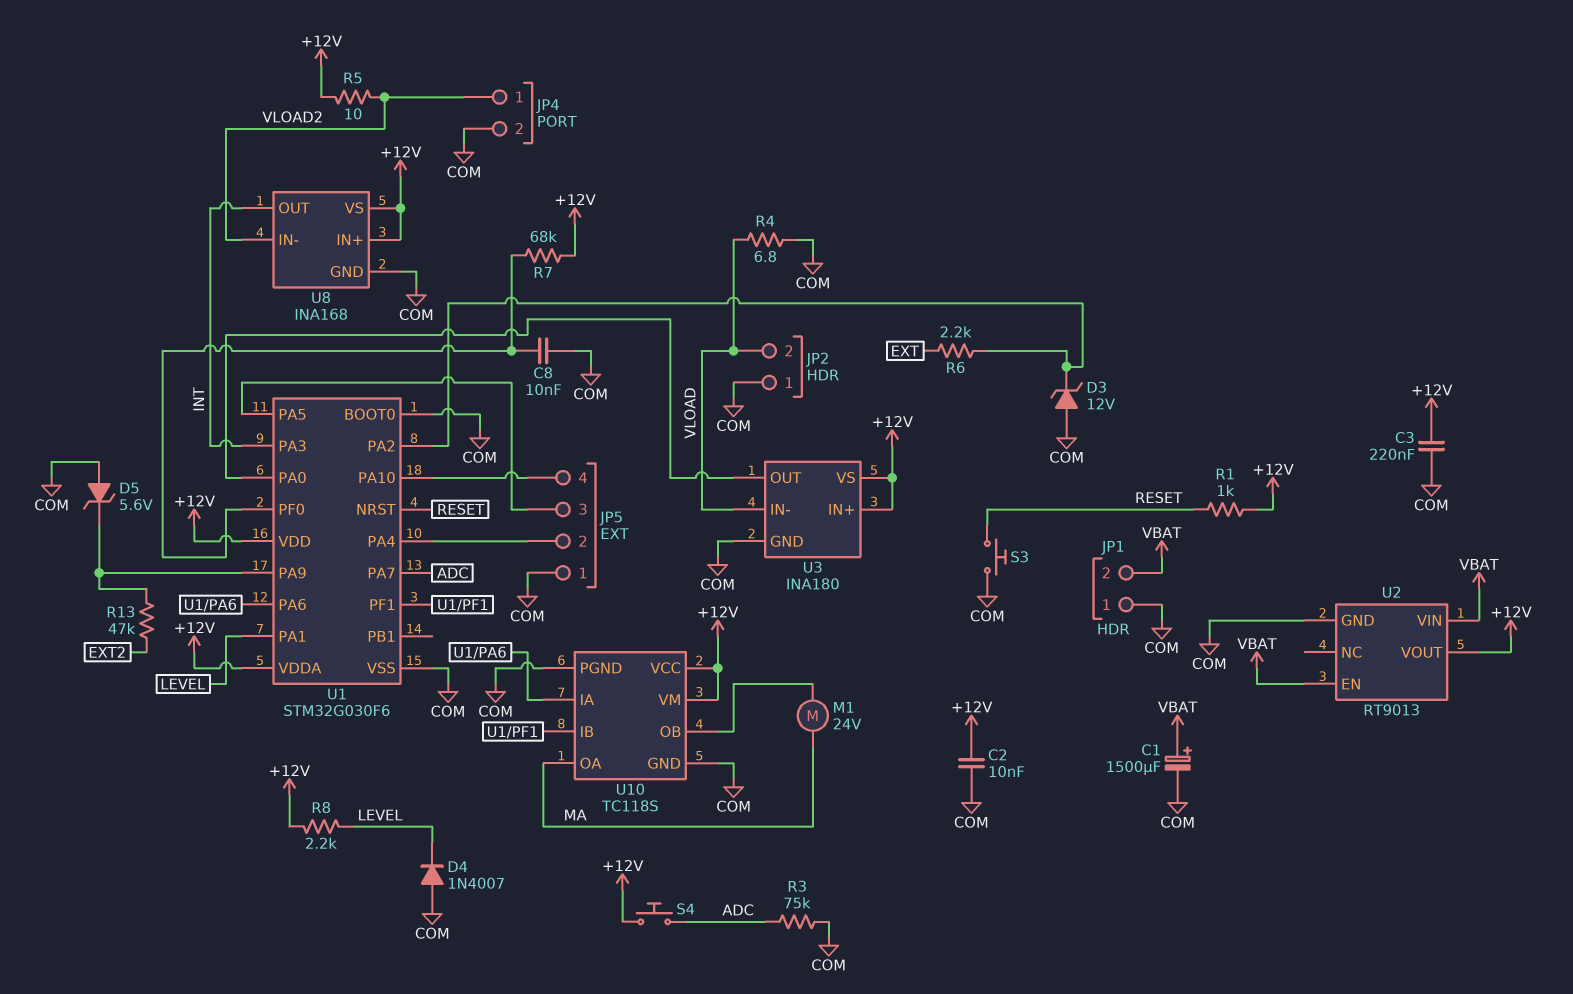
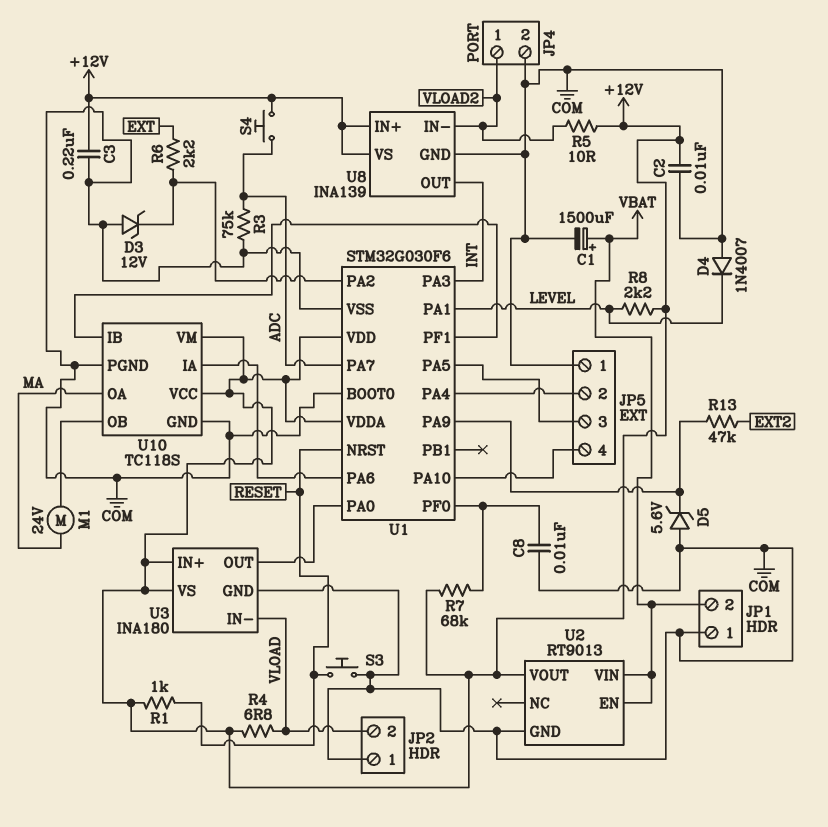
R4: 6.8 (COM, VLOAD) -> 6.8 (+12V, VLOAD)
U8: INA168 -> INA139

